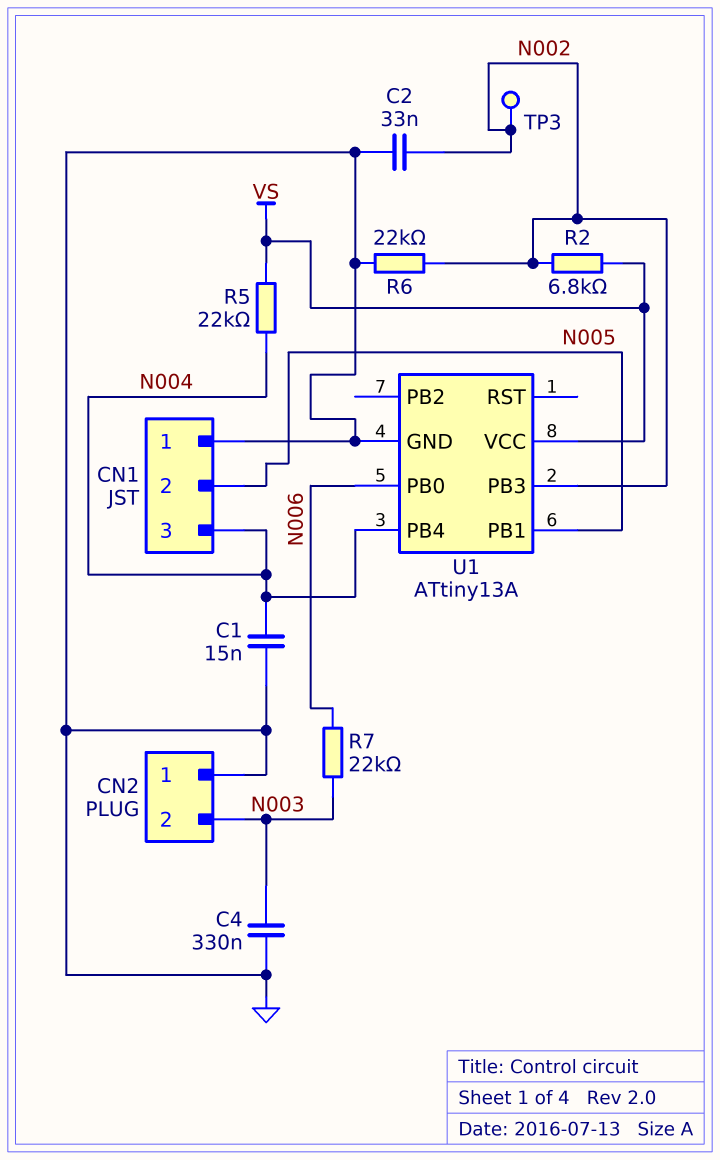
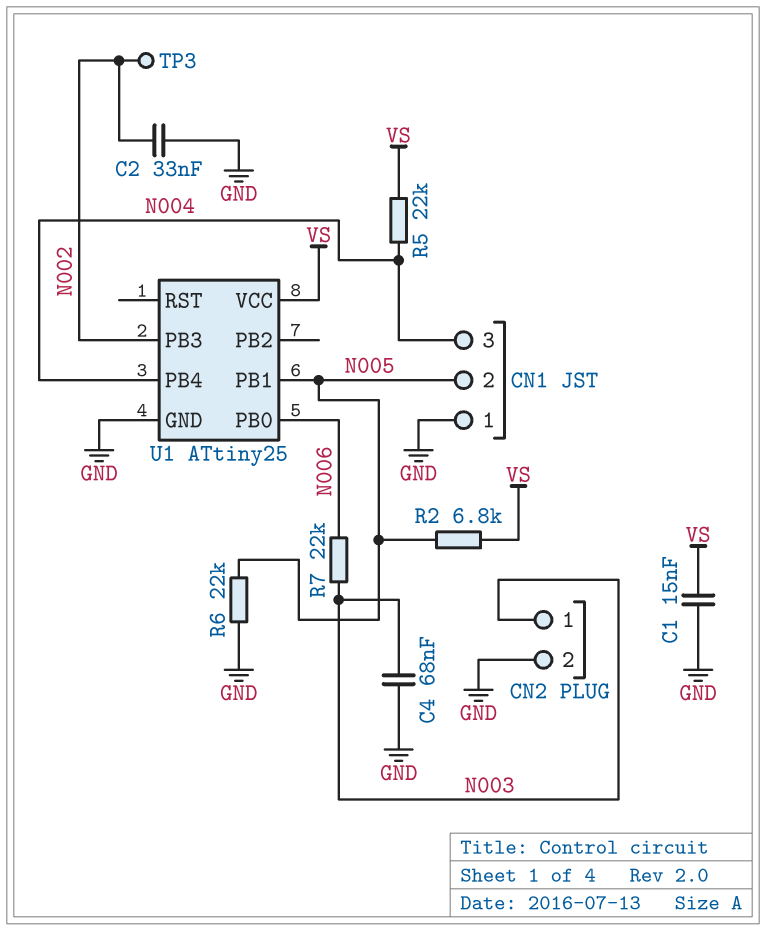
C1: 15nF (GND, N004) -> 15nF (GND, VS)
C4: 330nF (GND, N003) -> 68nF (GND, N003)
CN2 pin 1: GND -> N003
CN2 pin 2: N003 -> GND
R2: 6.8k (N002, VS) -> 6.8k (N005, VS)
R6: 22k (GND, N002) -> 22k (GND, N005)
U1: ATtiny13A -> ATtiny25

